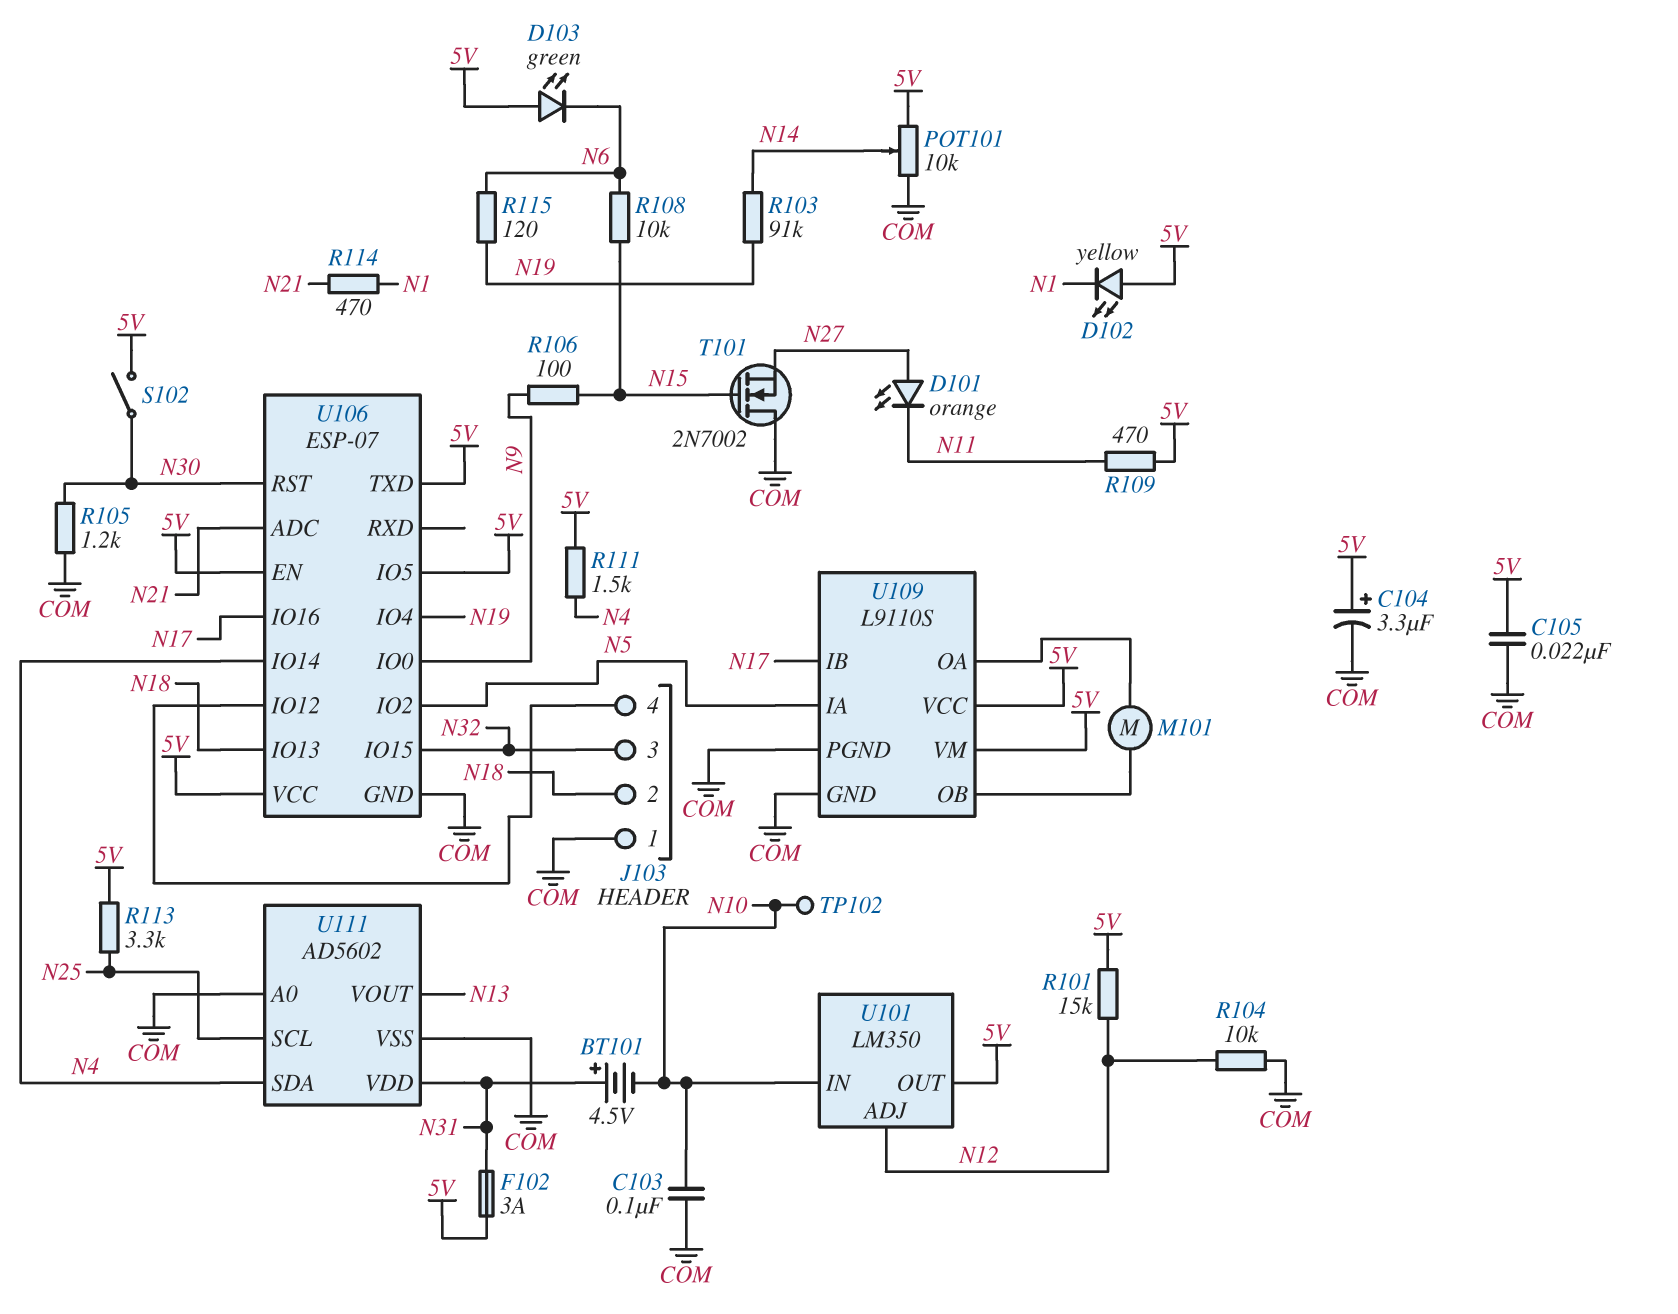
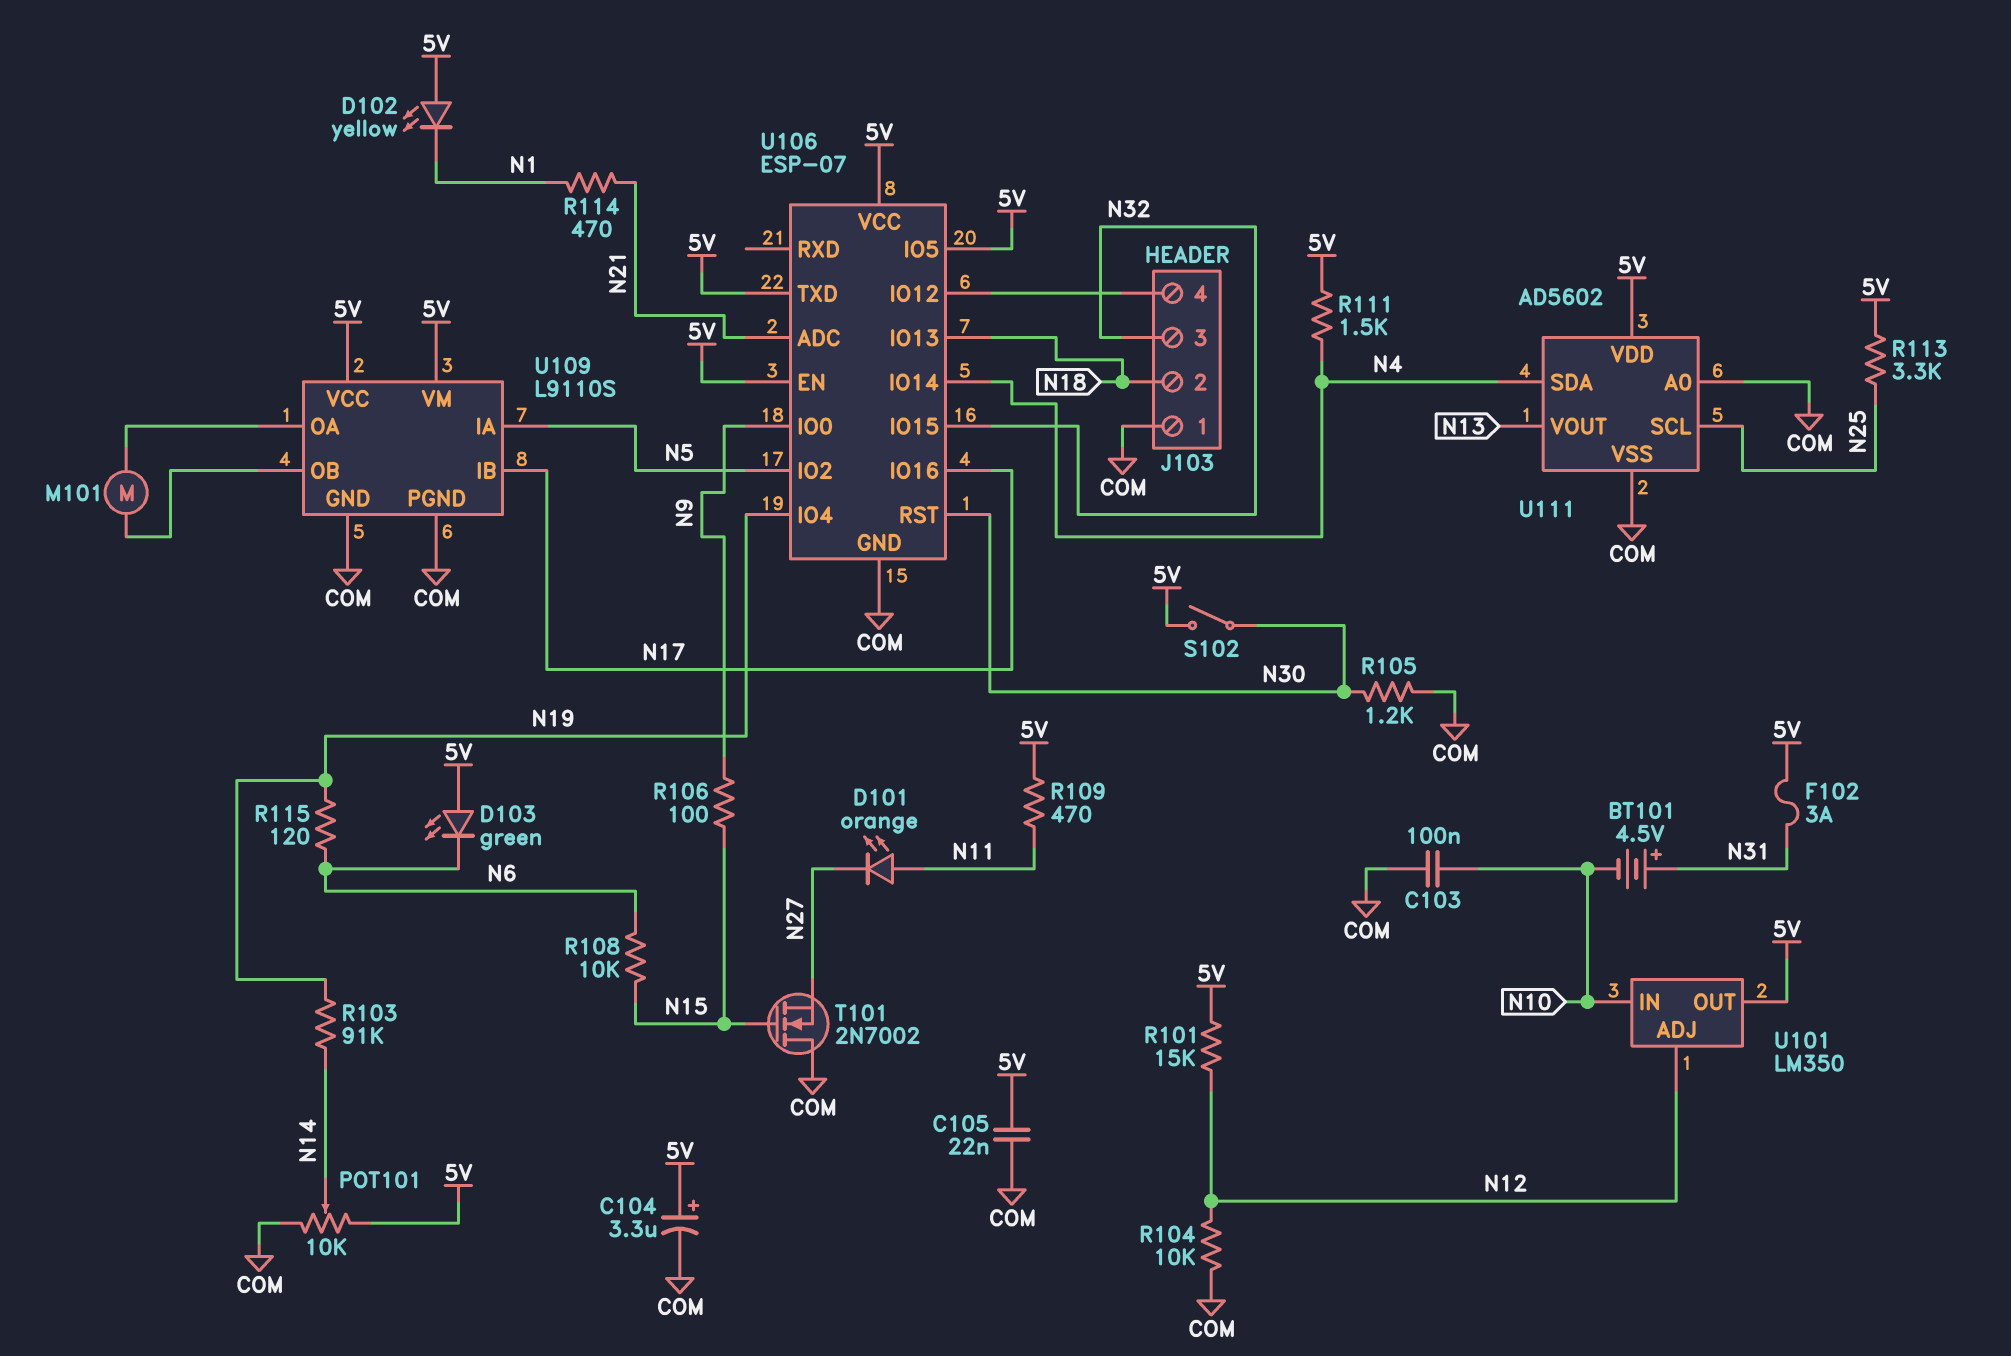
D101: LED orange (A N27, K N11) -> LED orange (A N11, K N27)
TP102: test point (N10) -> none
U111 pin VDD: N31 -> 5V

